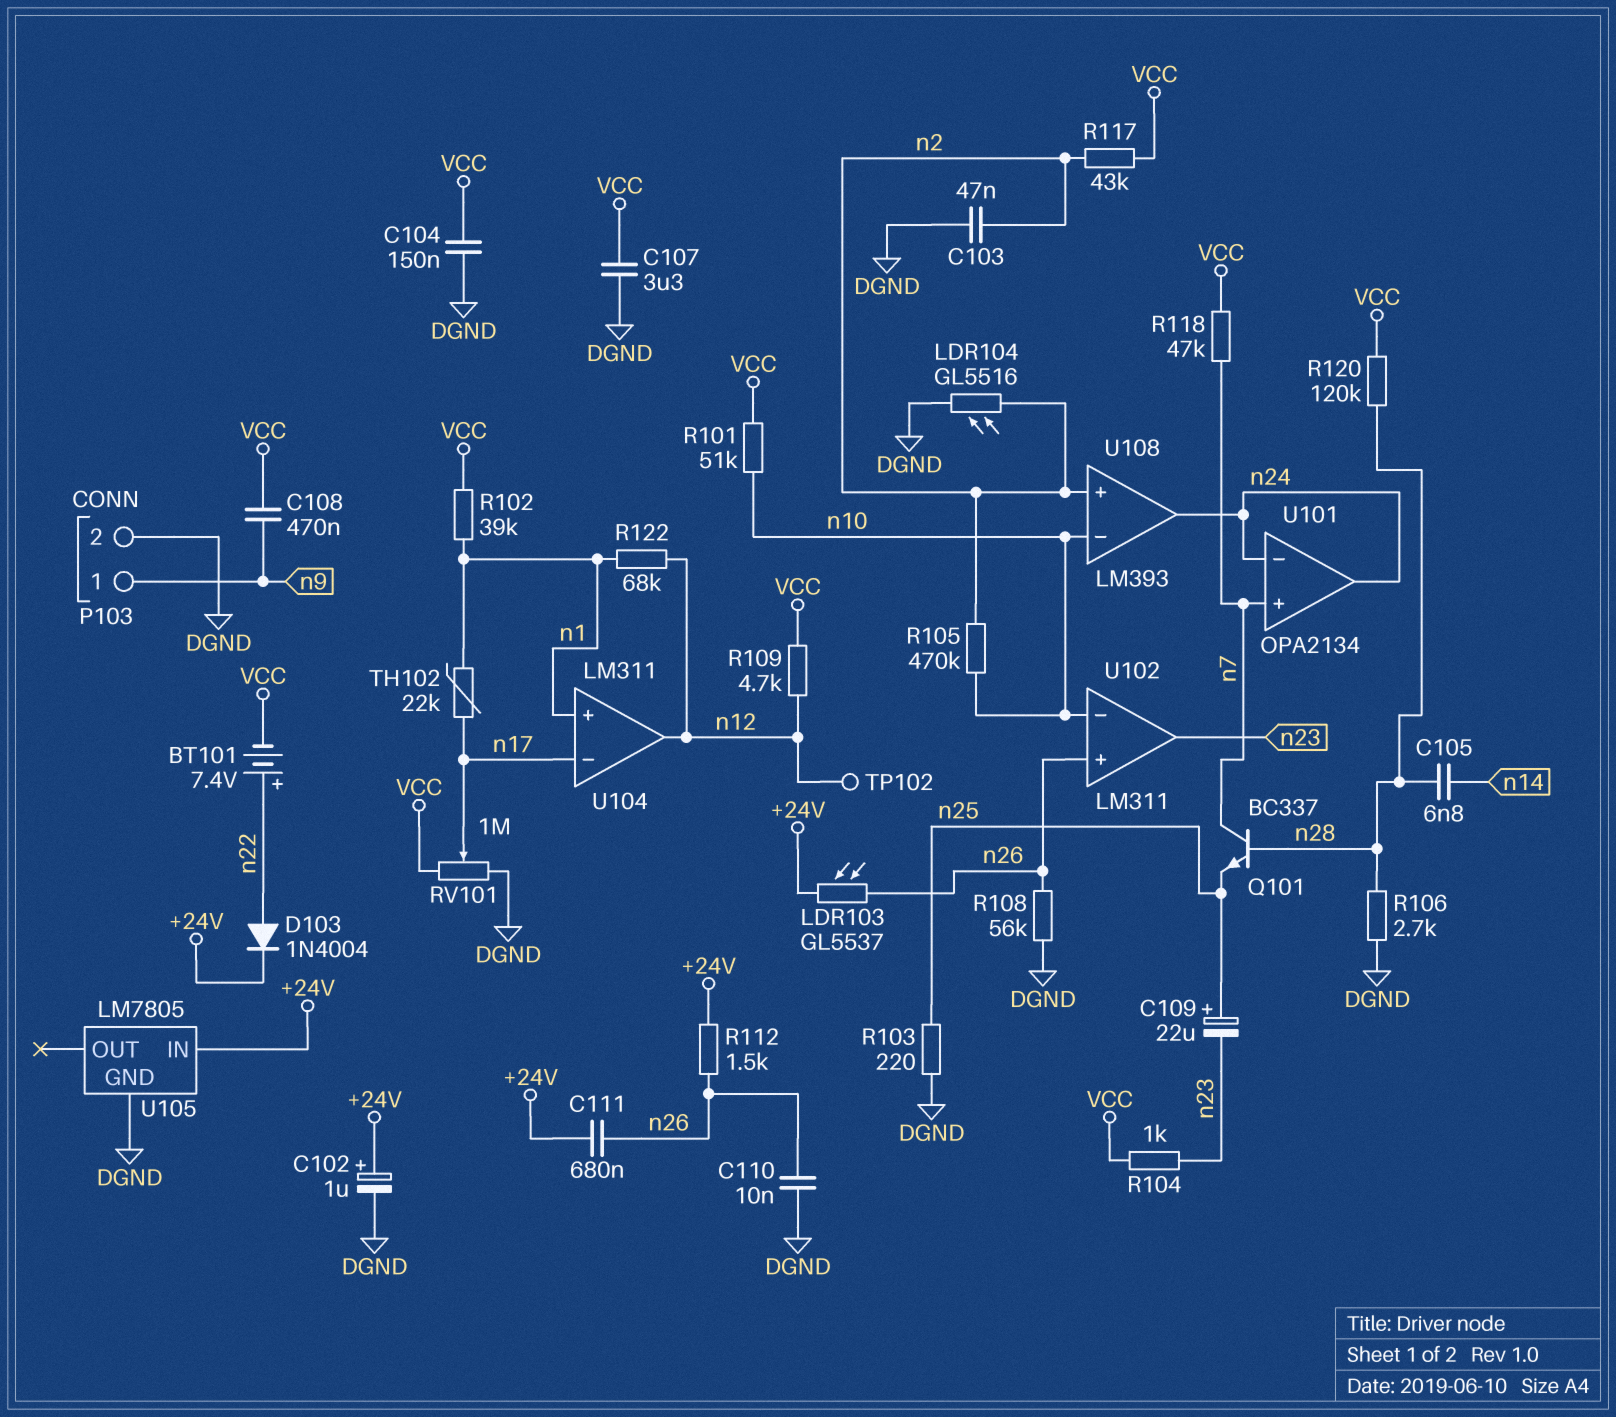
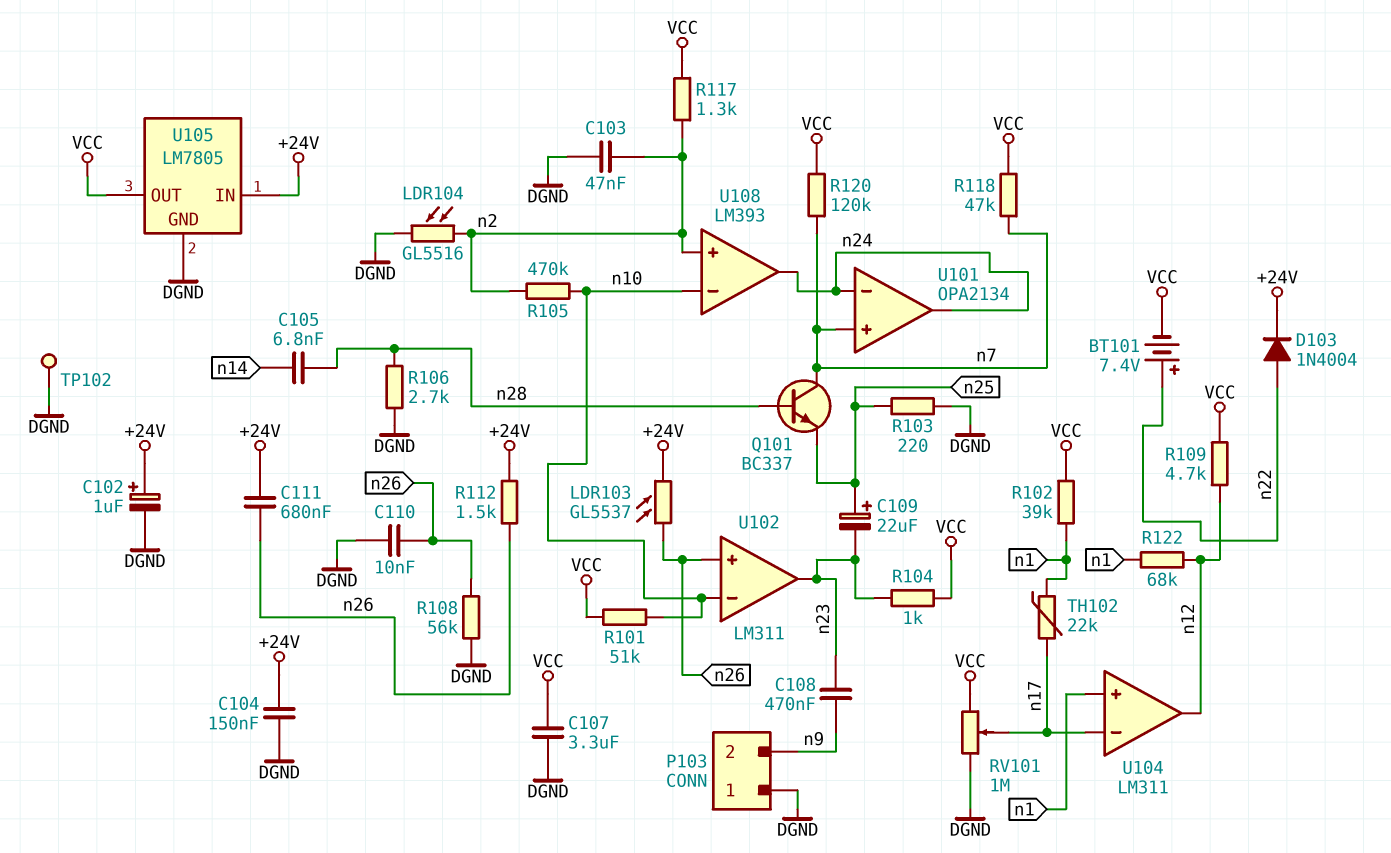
C104: 150nF (DGND, VCC) -> 150nF (+24V, DGND)
C108: 470nF (VCC, n9) -> 470nF (n9, n23)
P103 pin 1: n9 -> DGND
P103 pin 2: DGND -> n9
R117: 43k (VCC, n2) -> 1.3k (VCC, n2)
R120: 120k (VCC, n28) -> 120k (VCC, n7)
TP102: test point (n12) -> test point (DGND)
U105 pin OUT: none -> VCC

